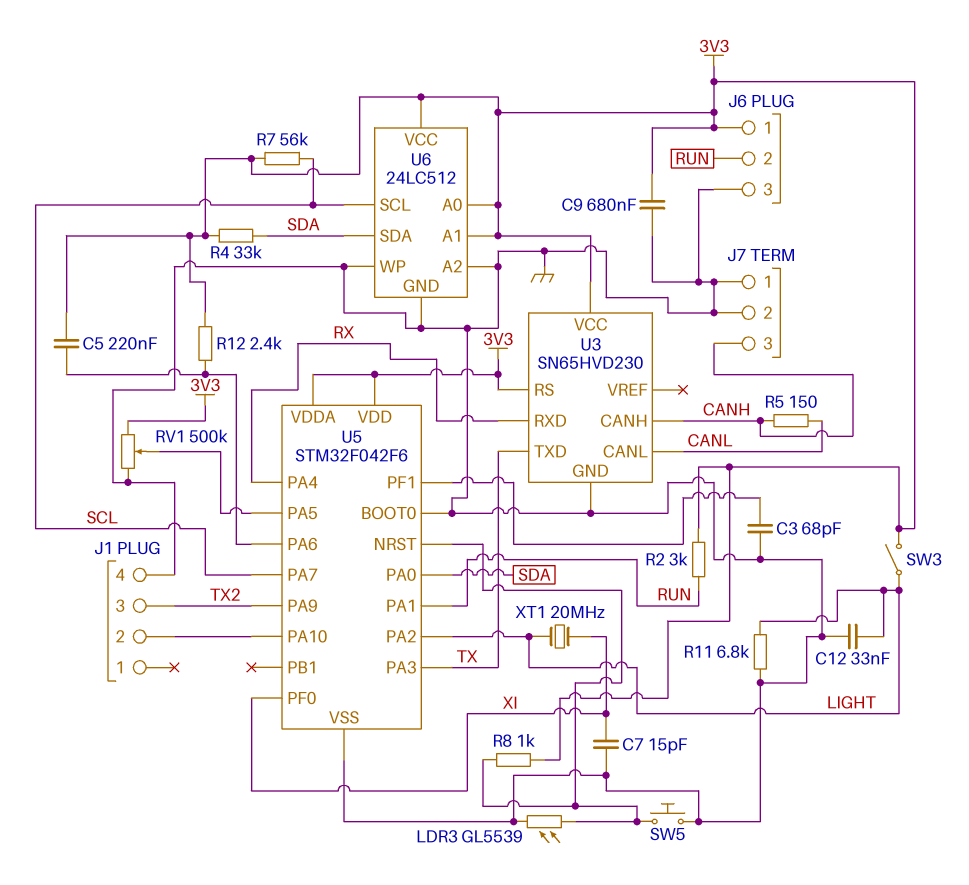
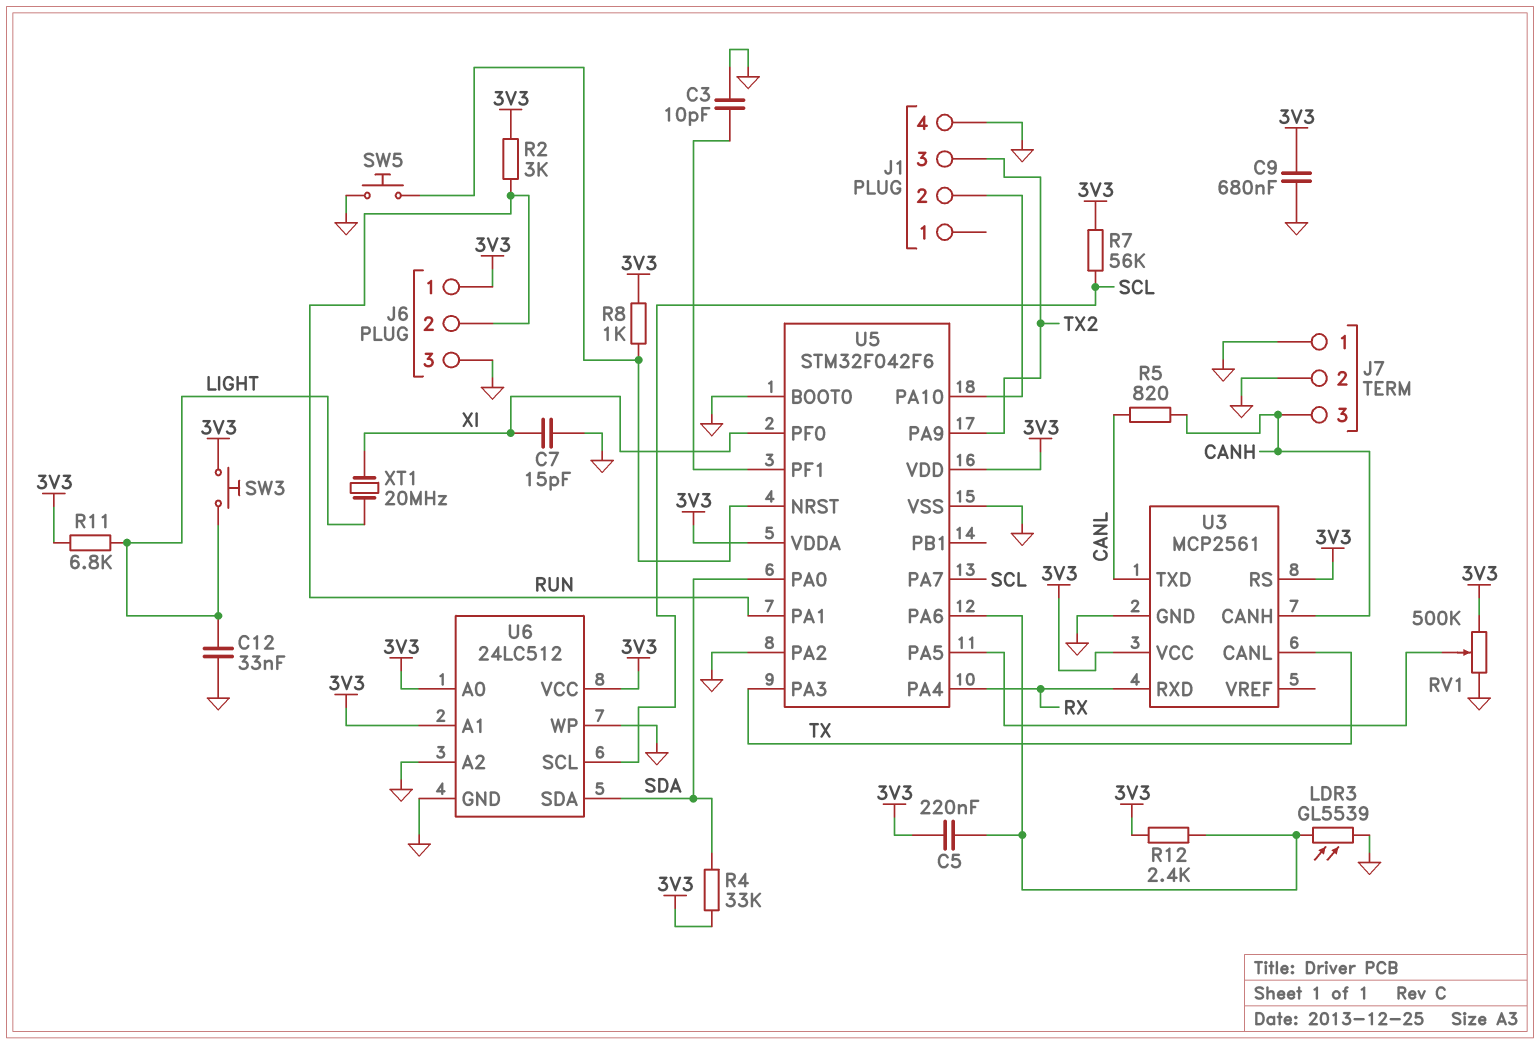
C3: 68pF (GND, U5/PF1) -> 10pF (GND, U5/PF1)
LDR3: GL5539 (GND, U5/NRST) -> GL5539 (GND, U5/PA6)
R5: 150 (CANH, CANL) -> 820 (CANH, CANL)
R11: 6.8k (GND, LIGHT) -> 6.8k (3V3, LIGHT)
SW3: switch (3V3, LIGHT) -> button (3V3, LIGHT)
U3: SN65HVD230 -> MCP2561
U3 pin CANL: CANL -> TX
U3 pin TXD: TX -> CANL
U5 pin PA2: LIGHT -> GND

